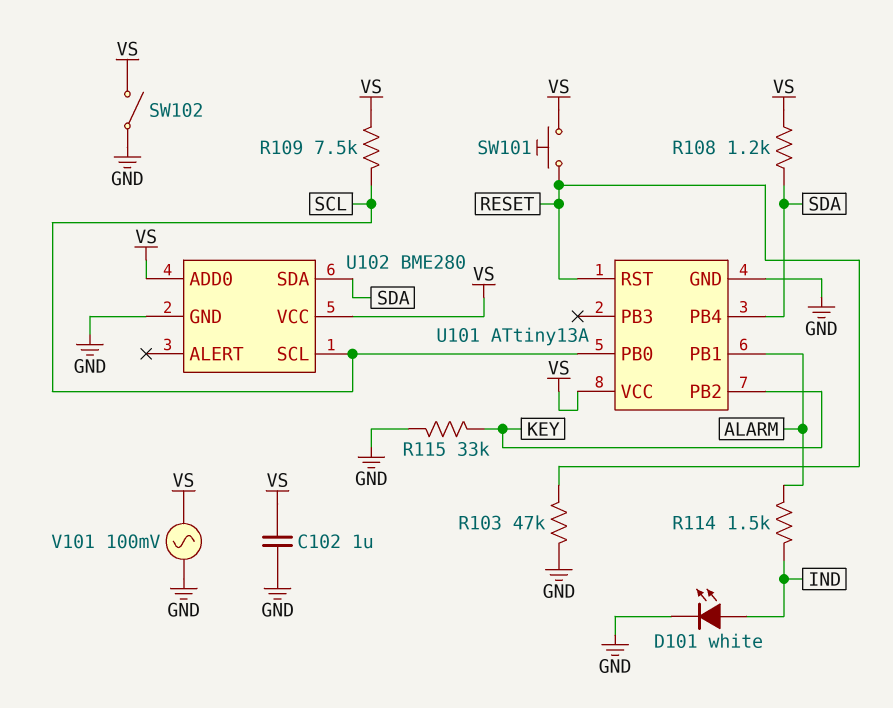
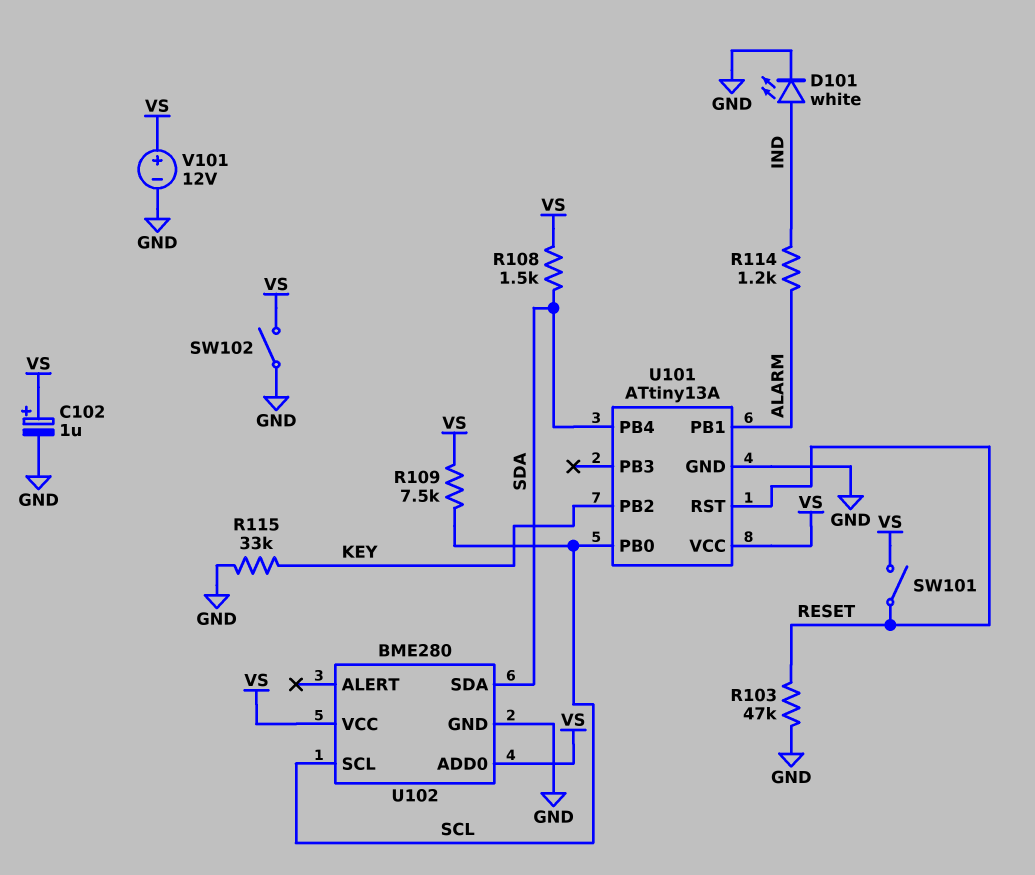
C102: 1uF (GND, VS) -> 1uF (plus VS, minus GND)
R108: 1.2k (SDA, VS) -> 1.5k (SDA, VS)
R114: 1.5k (ALARM, IND) -> 1.2k (ALARM, IND)
SW101: button (RESET, VS) -> switch (RESET, VS)
V101: AC 100mV (GND, VS) -> 12V (plus VS, minus GND)

